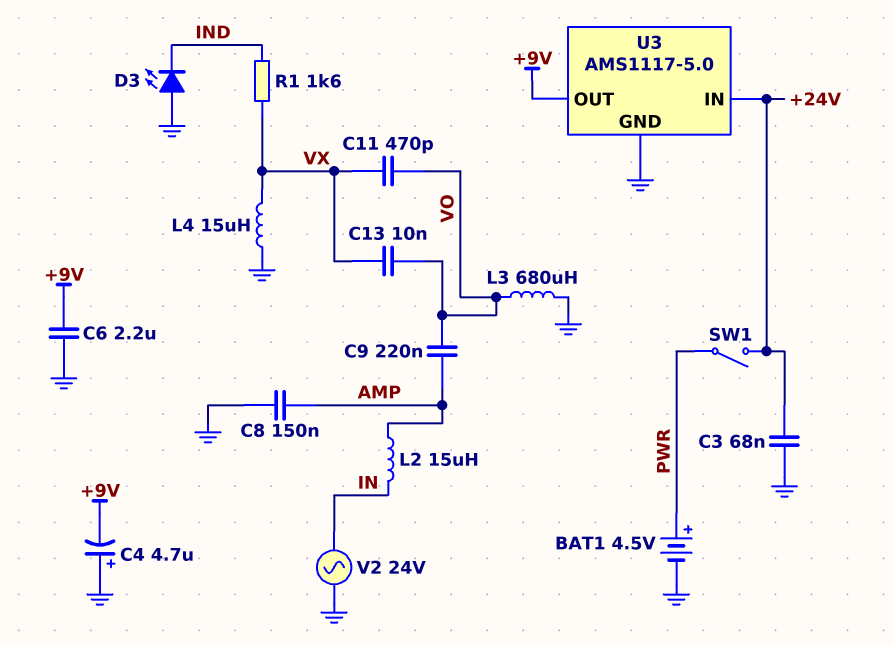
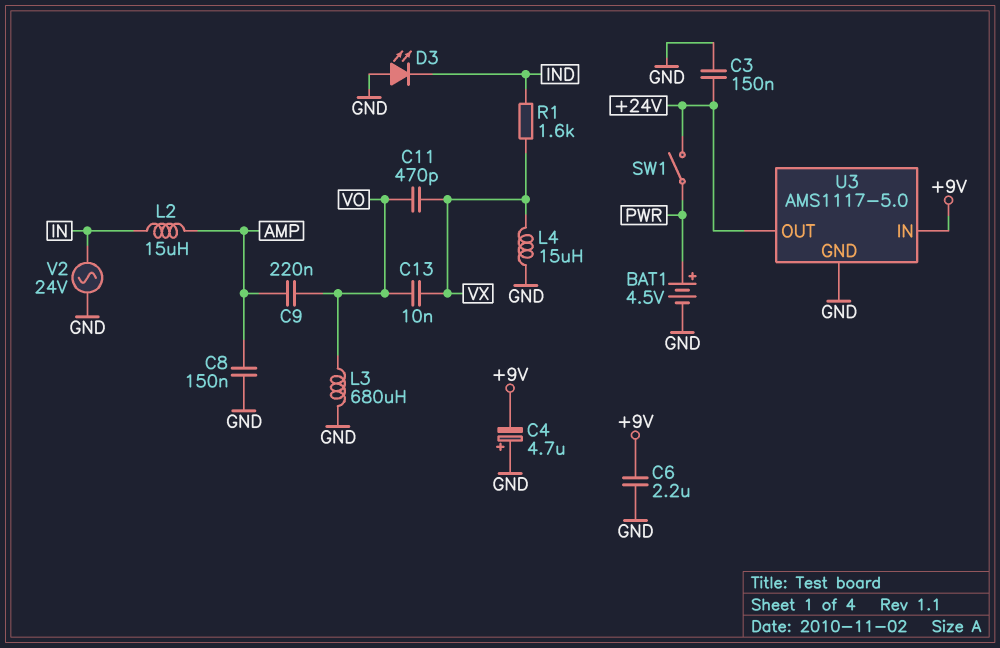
C3: 68nF (+24V, GND) -> 150nF (+24V, GND)
U3 pin IN: +24V -> +9V
U3 pin OUT: +9V -> +24V

